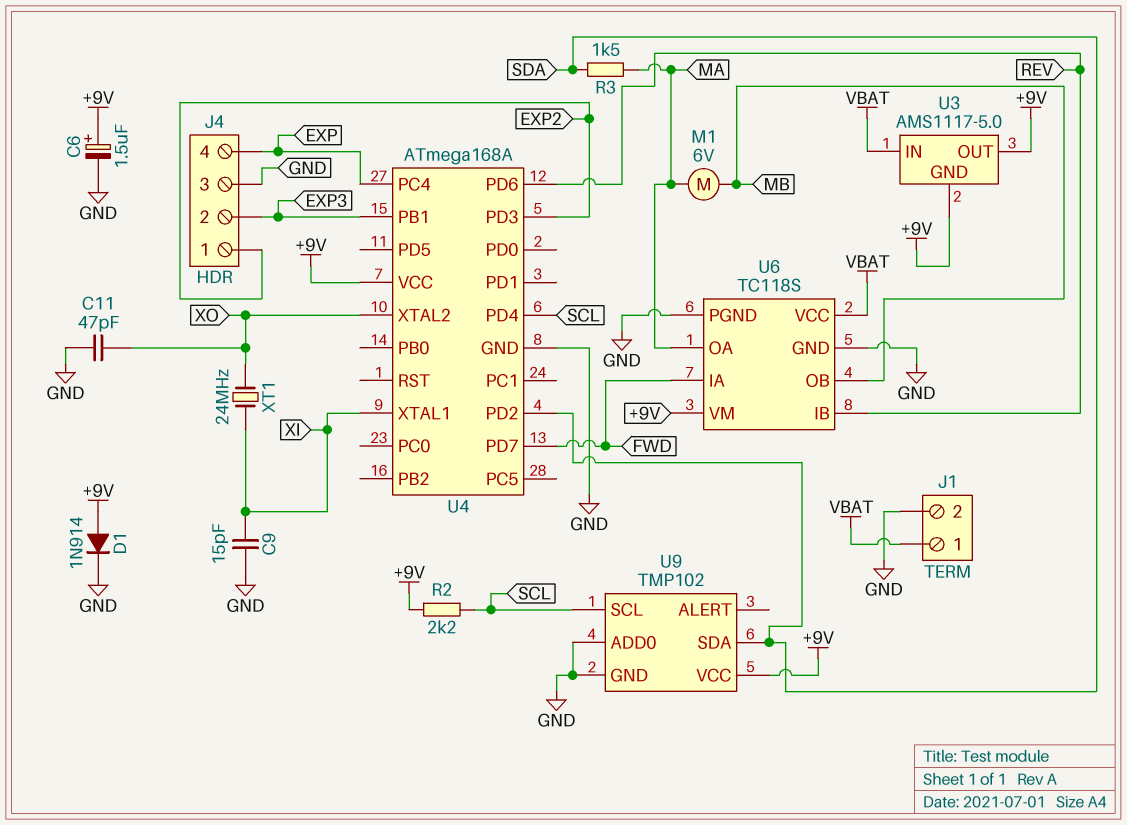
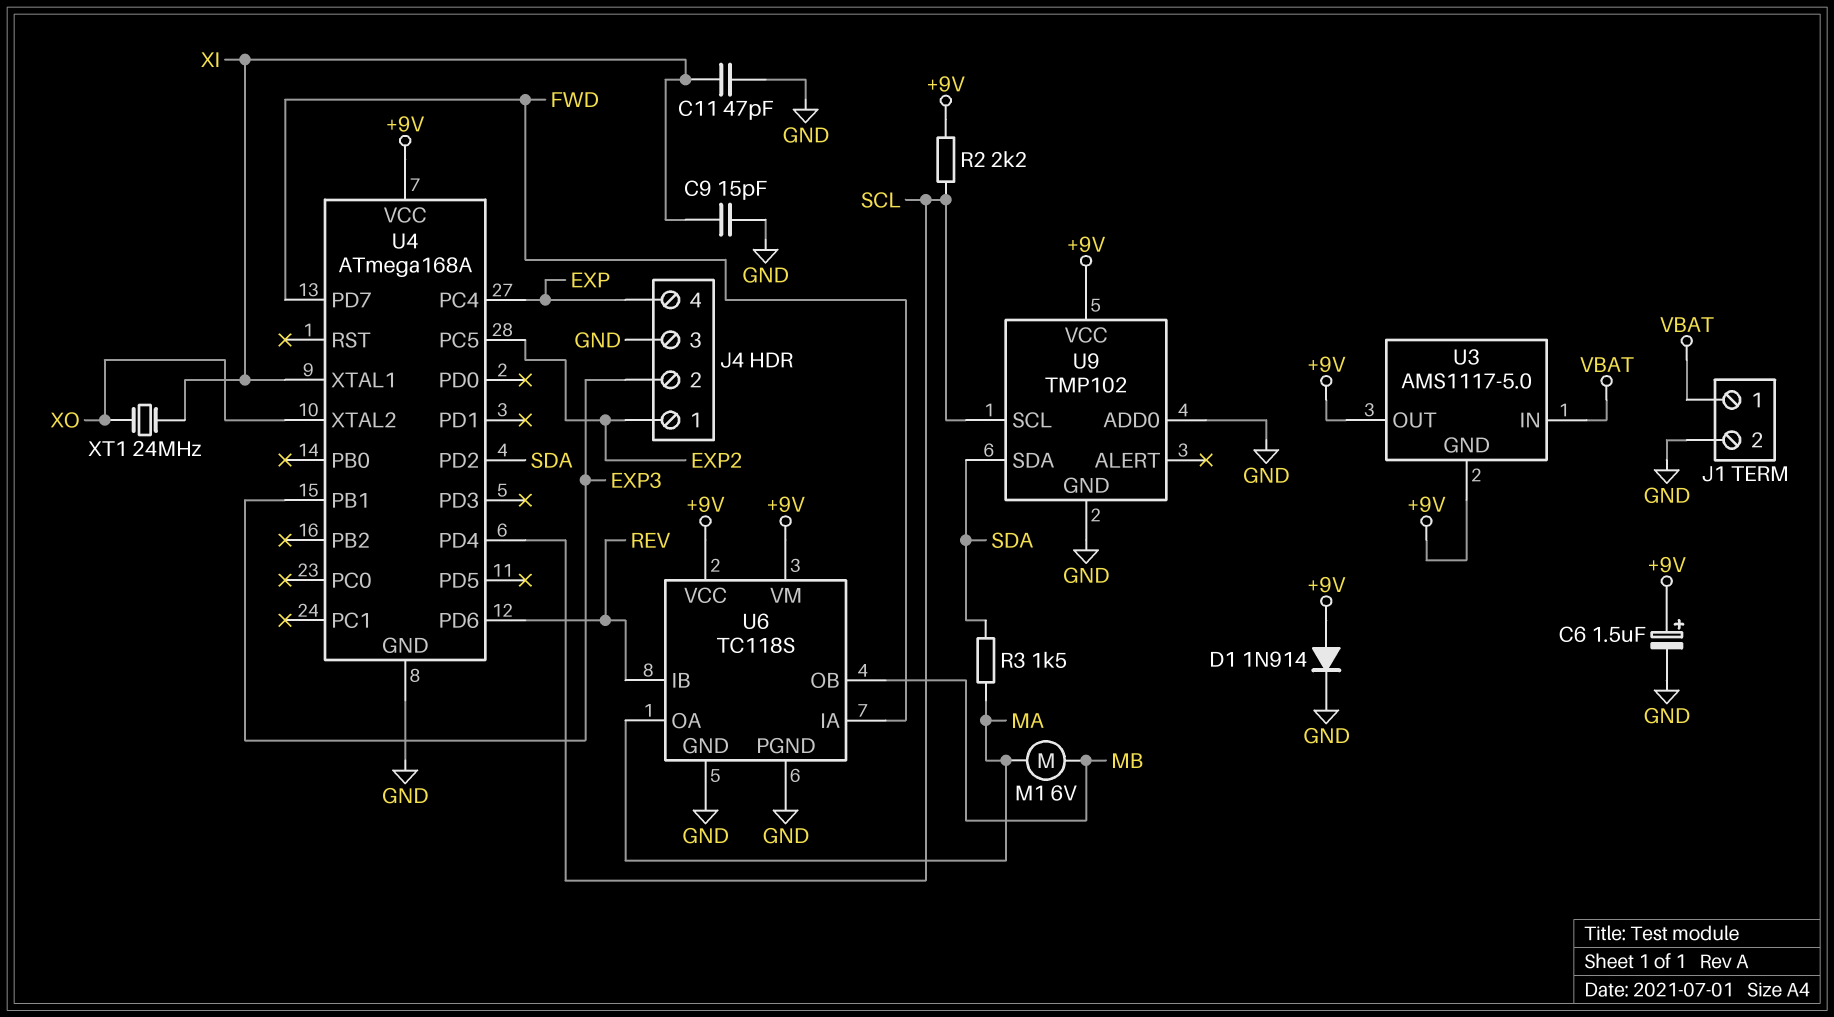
C11: 47pF (GND, XO) -> 47pF (GND, XI)
U4 pin PC5: none -> EXP2
U4 pin PD3: EXP2 -> none
U6 pin VCC: VBAT -> +9V

